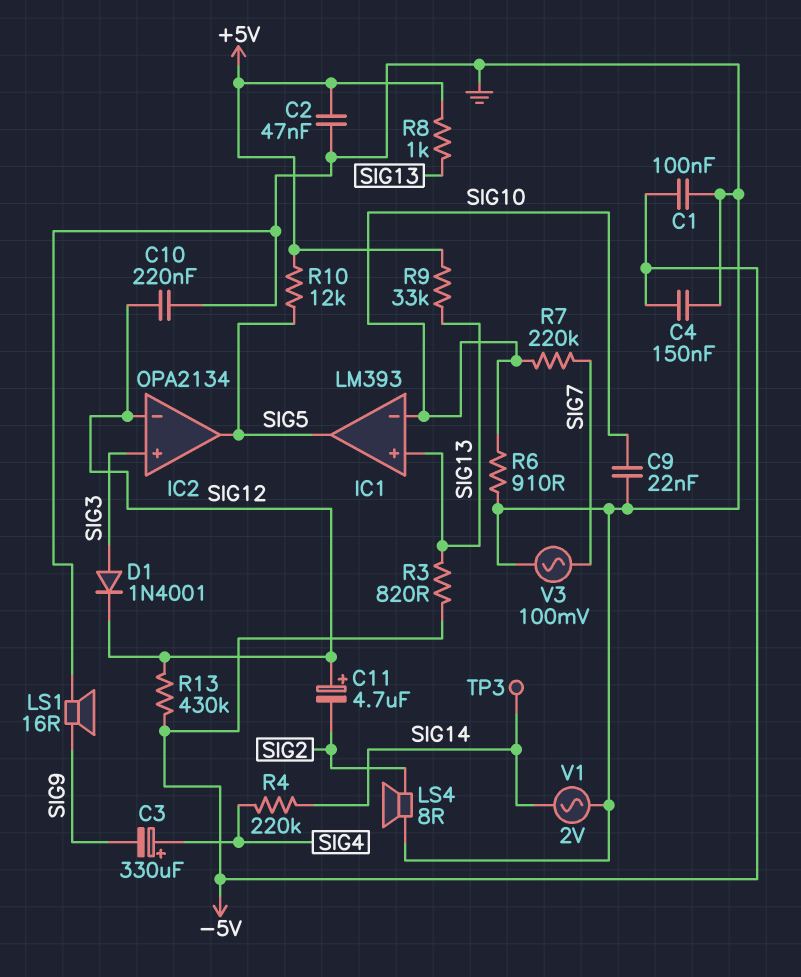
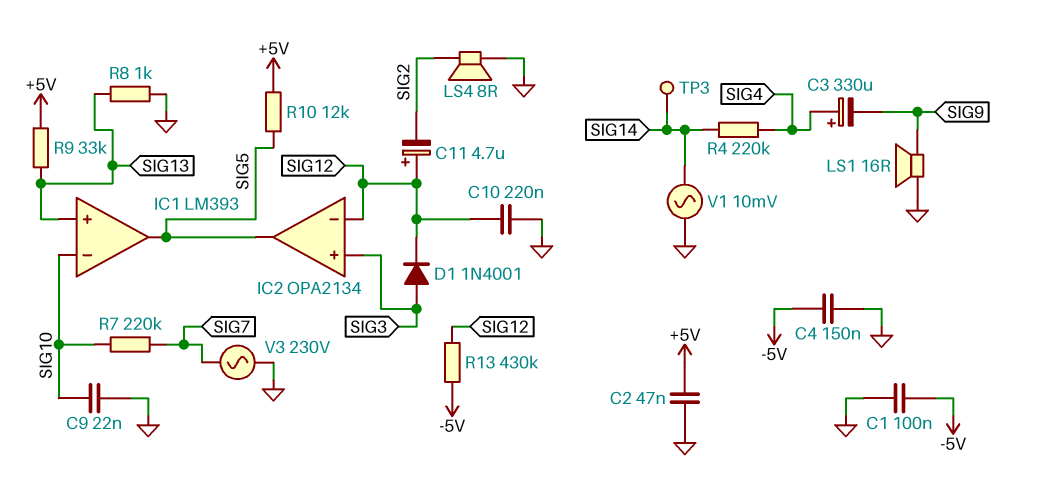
R3: 820 (-5V, SIG13) -> none
R6: 910 (GND, SIG10) -> none
R8: 1k (+5V, SIG13) -> 1k (GND, SIG13)
V1: AC 2V (GND, SIG14) -> AC 10mV (GND, SIG14)
V3: AC 100mV (GND, SIG7) -> AC 230V (GND, SIG7)

